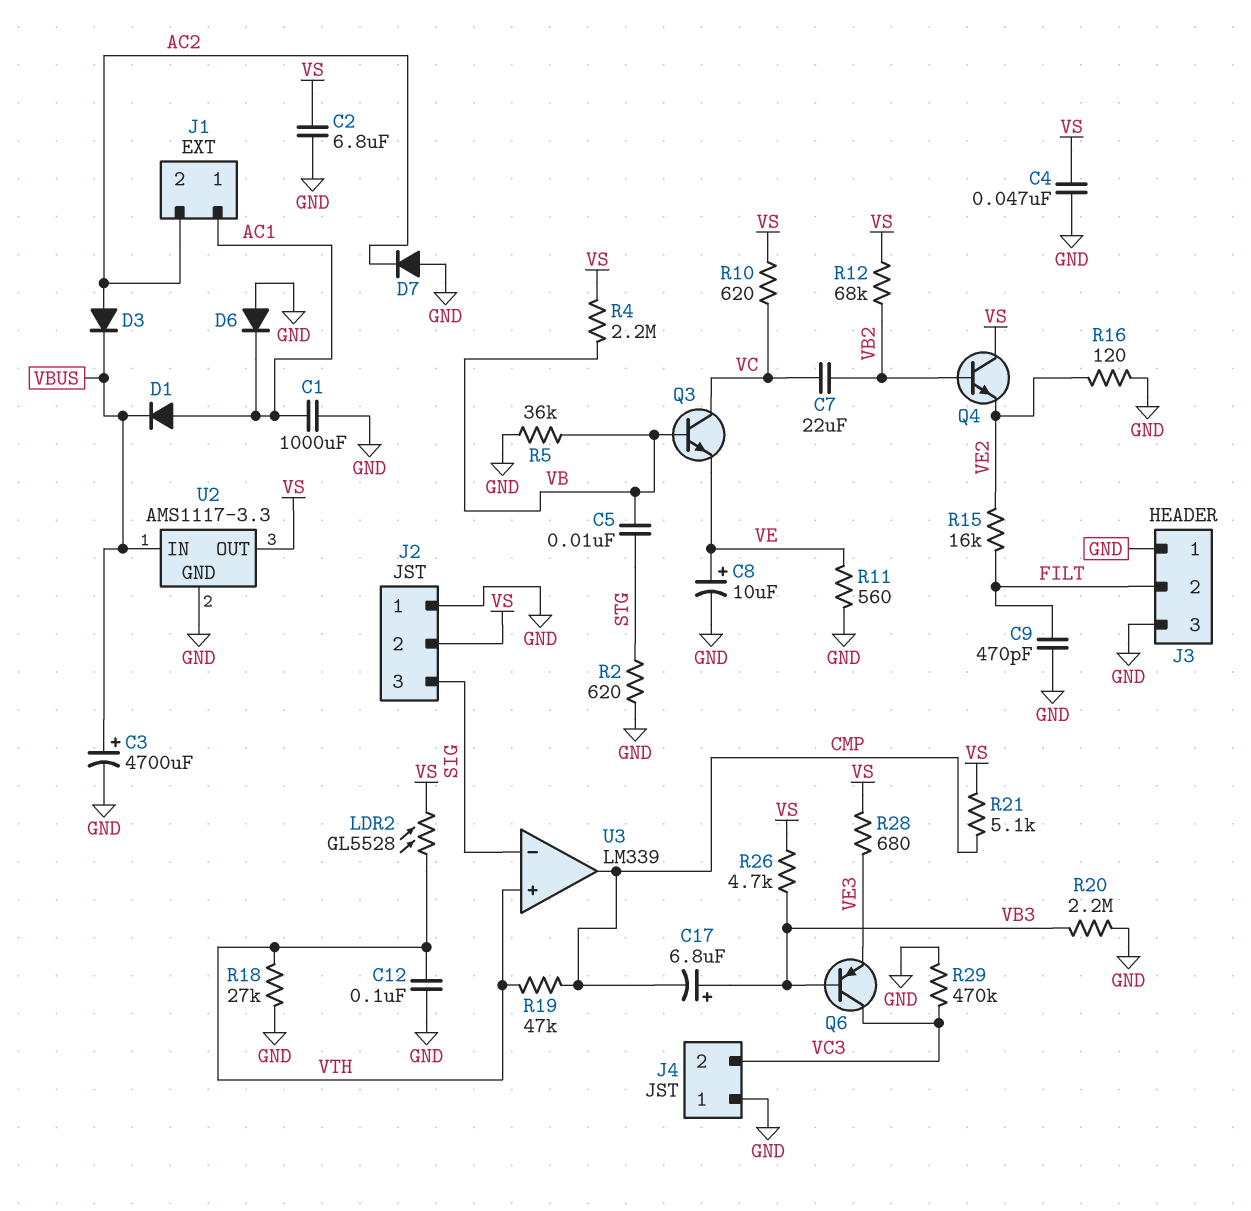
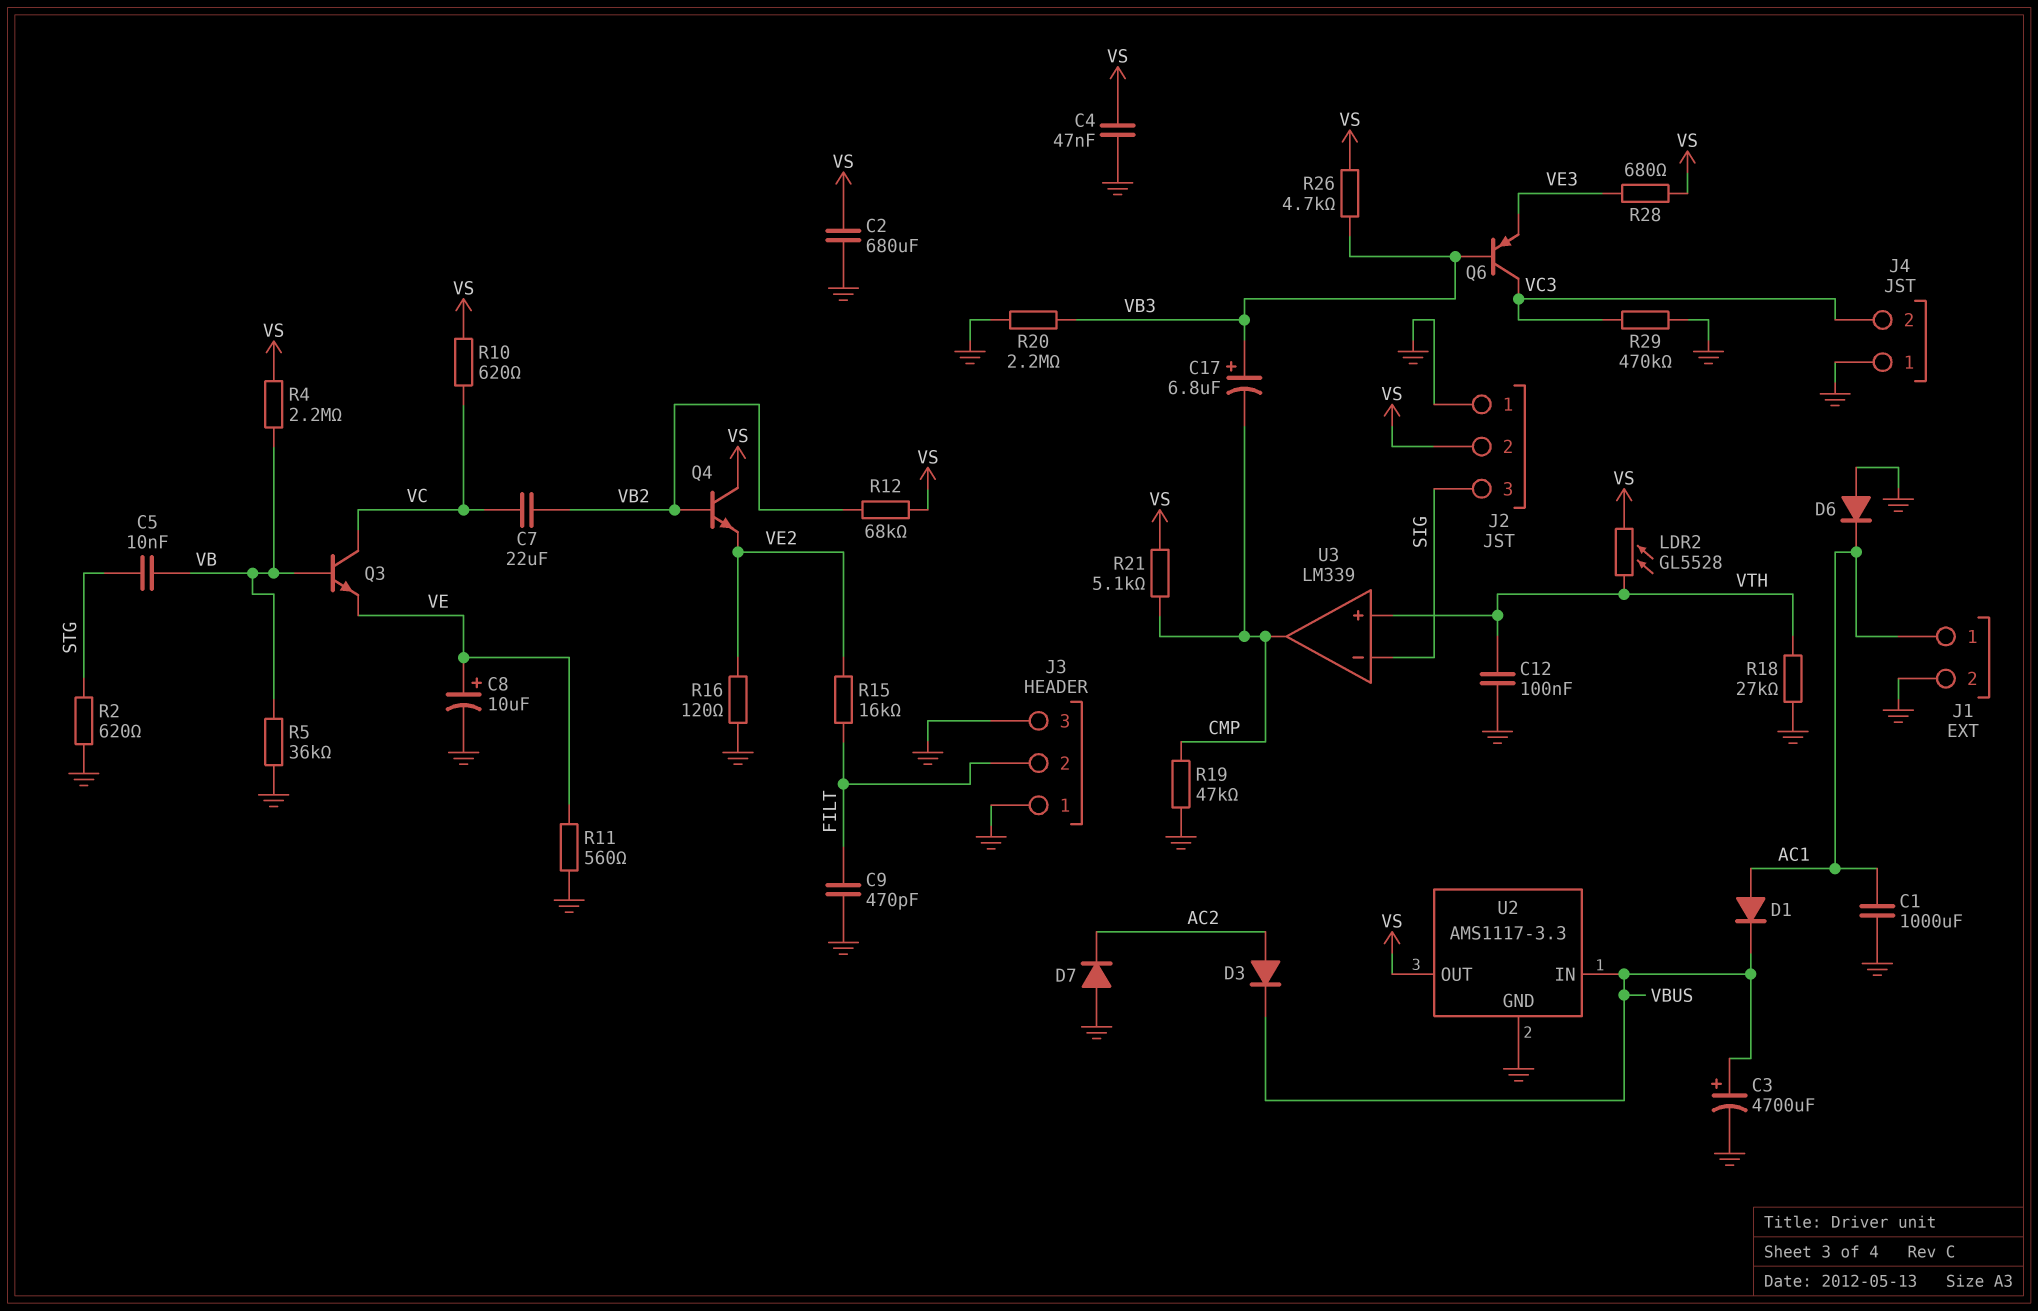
C2: 6.8uF (GND, VS) -> 680uF (GND, VS)
J1 pin 2: AC2 -> GND
R19: 47k (CMP, VTH) -> 47k (CMP, GND)

